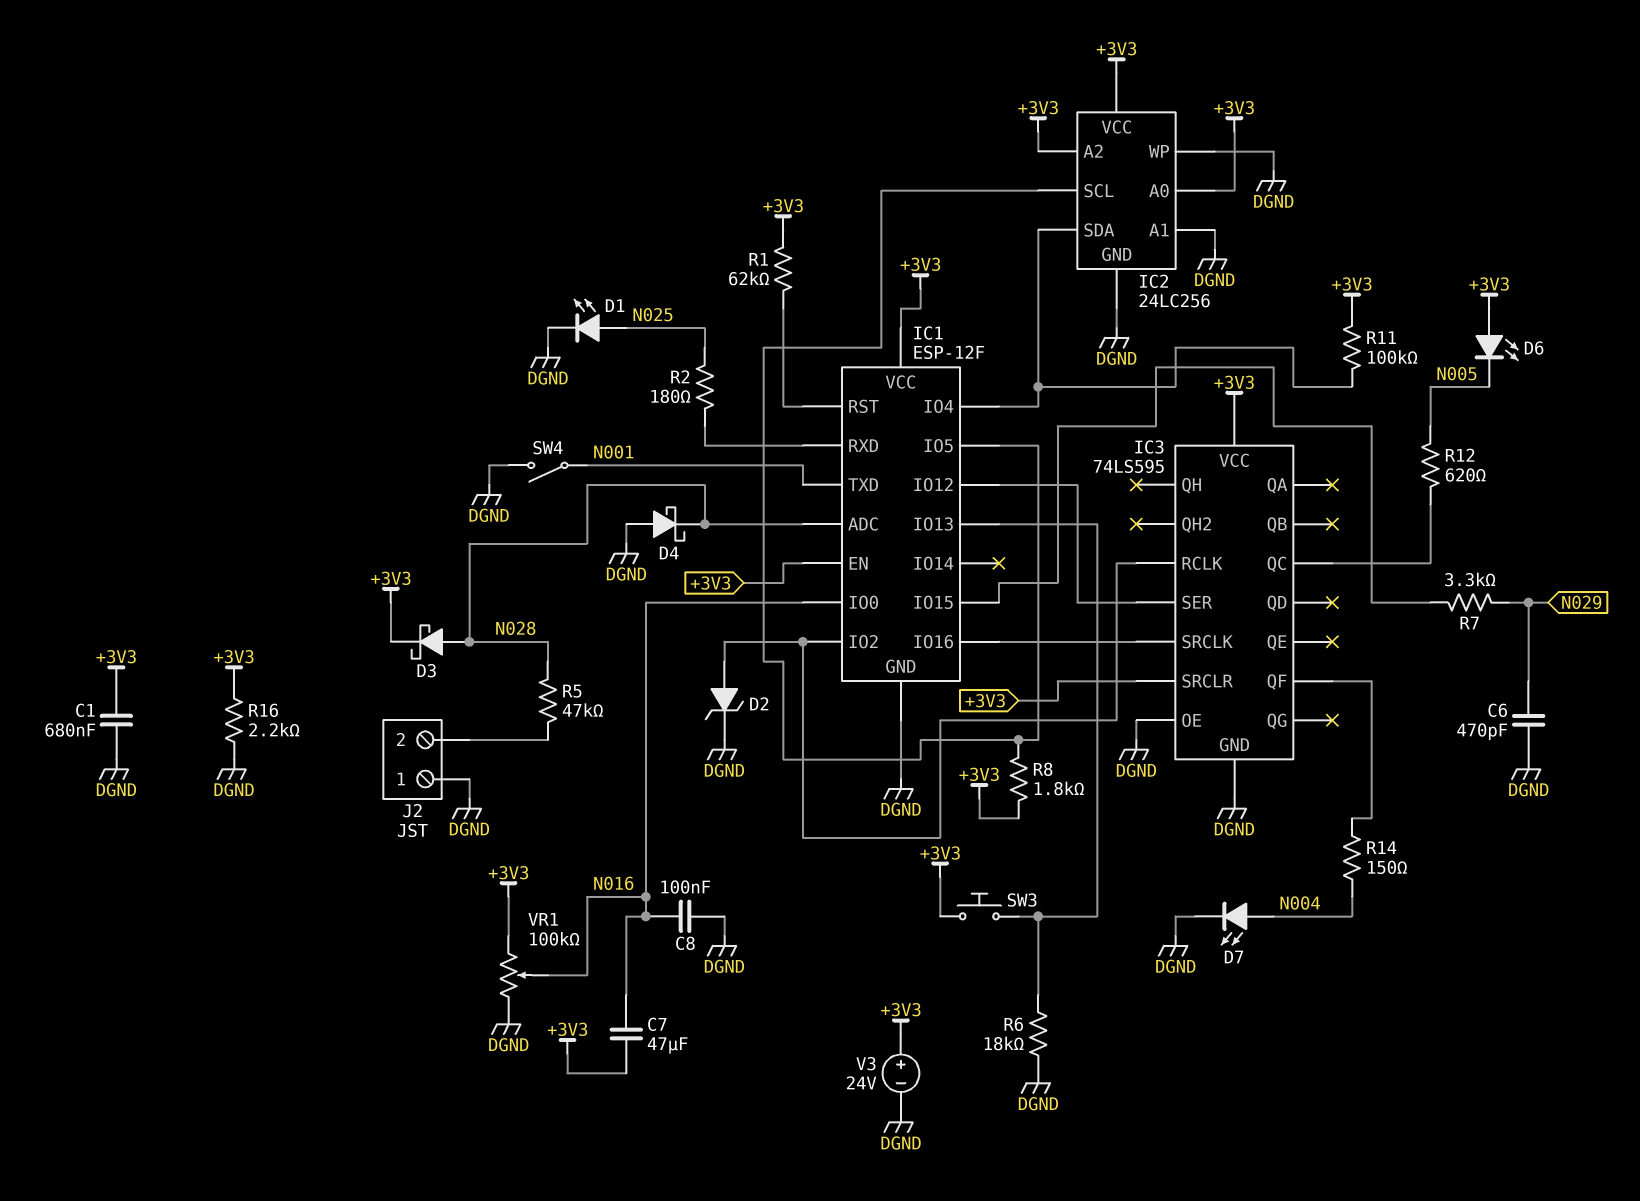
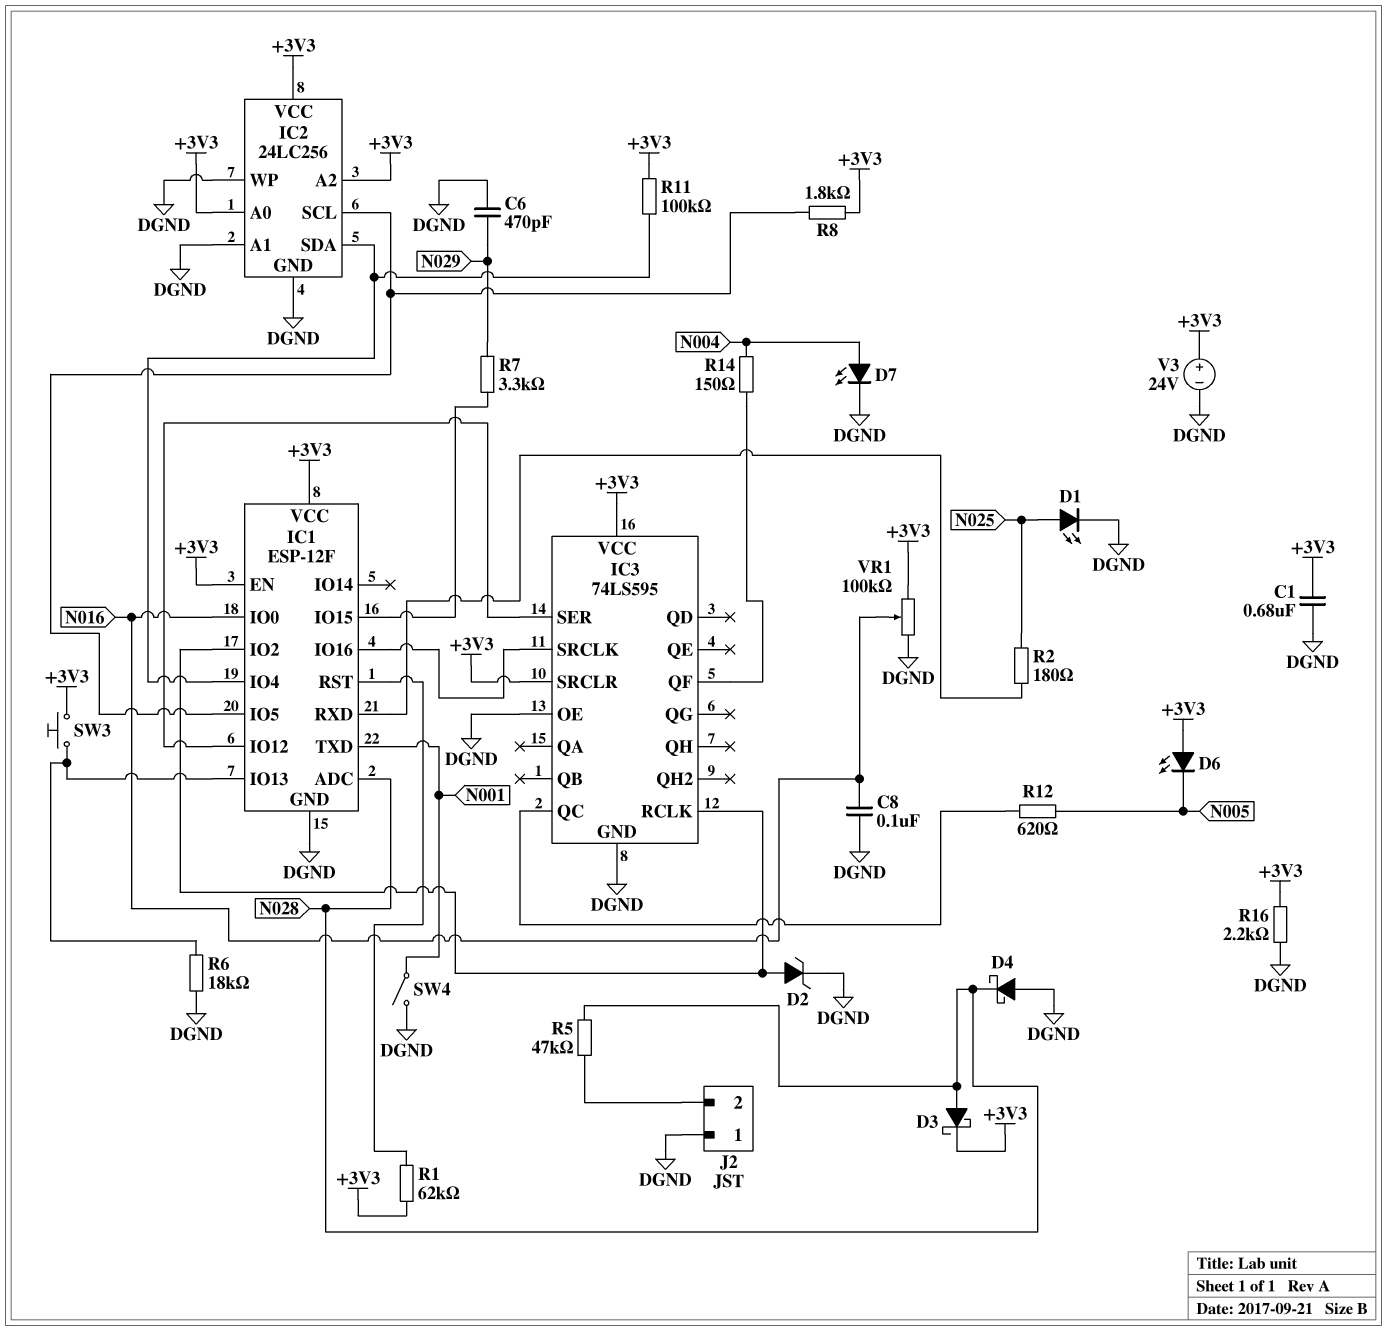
C7: 47uF (+3V3, N016) -> none

